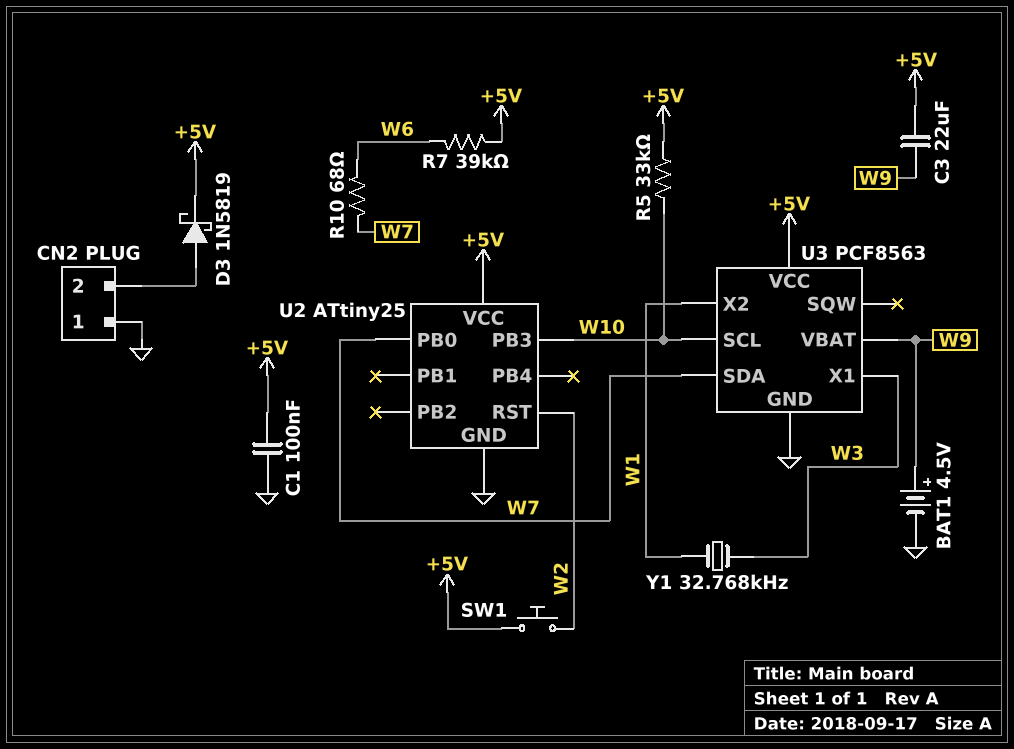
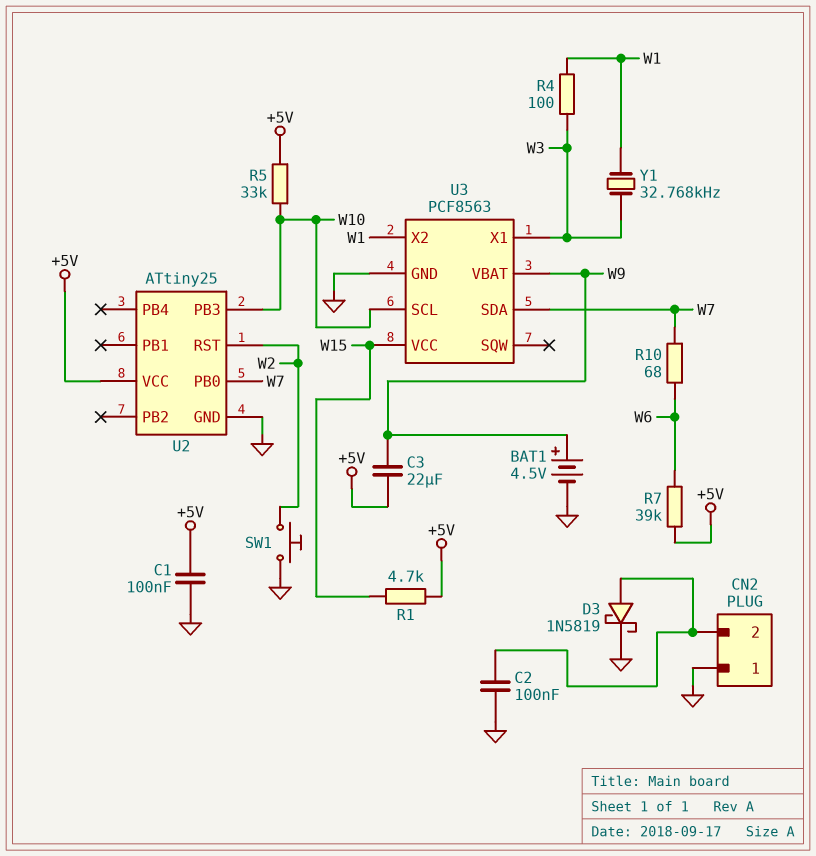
C2: none -> 100nF (CN2/2, GND)
D3: schottky 1N5819 (A CN2/2, K +5V) -> schottky 1N5819 (A CN2/2, K GND)
R1: none -> 4.7k (+5V, W15)
R4: none -> 100 (W1, W3)
SW1: button (+5V, W2) -> button (GND, W2)
U3 pin VCC: +5V -> W15

